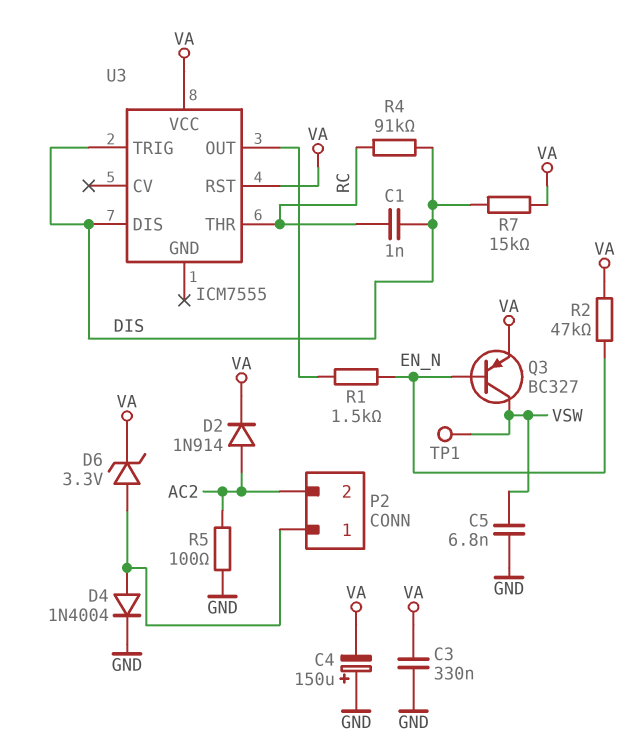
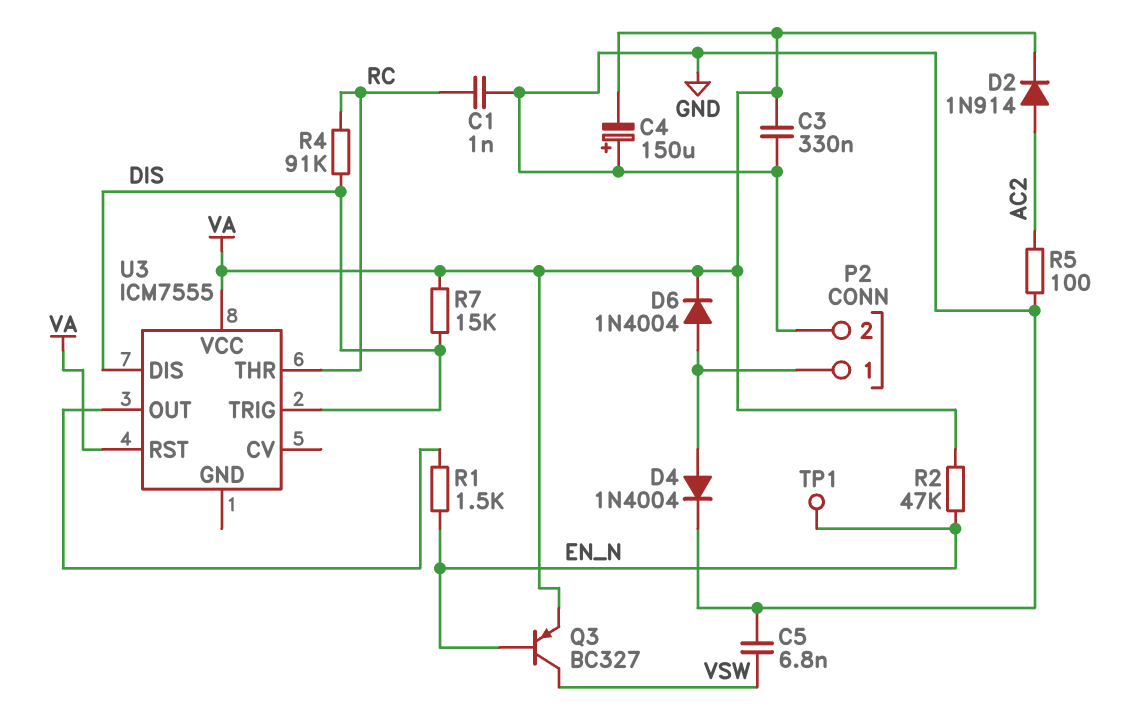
C1: 1nF (DIS, RC) -> 1nF (GND, RC)
D6: zener 3.3V (A P2/1, K VA) -> diode 1N4004 (A P2/1, K VA)
P2 pin 2: AC2 -> GND
TP1: test point (VSW) -> test point (EN_N)

